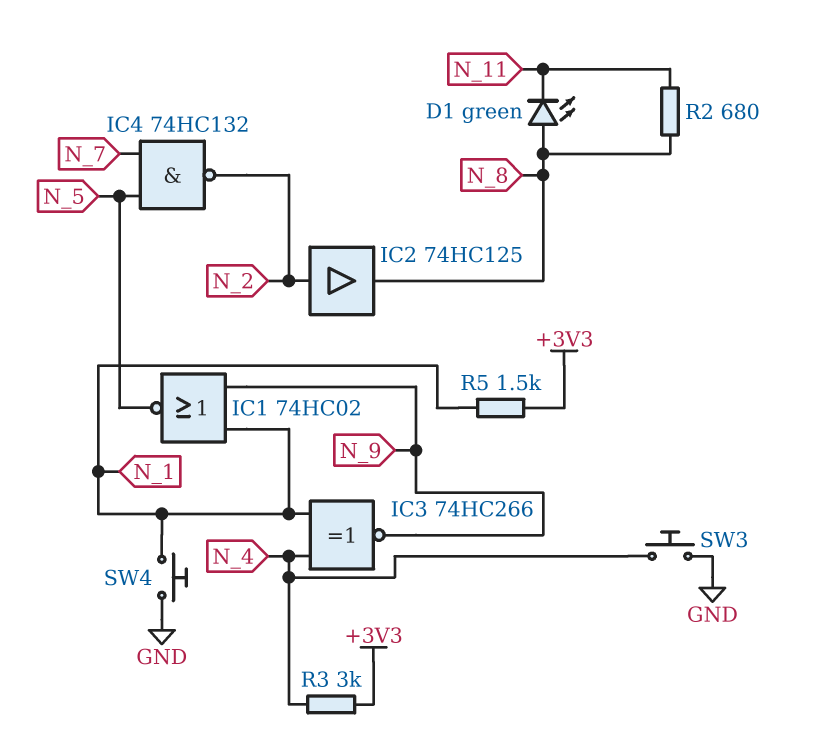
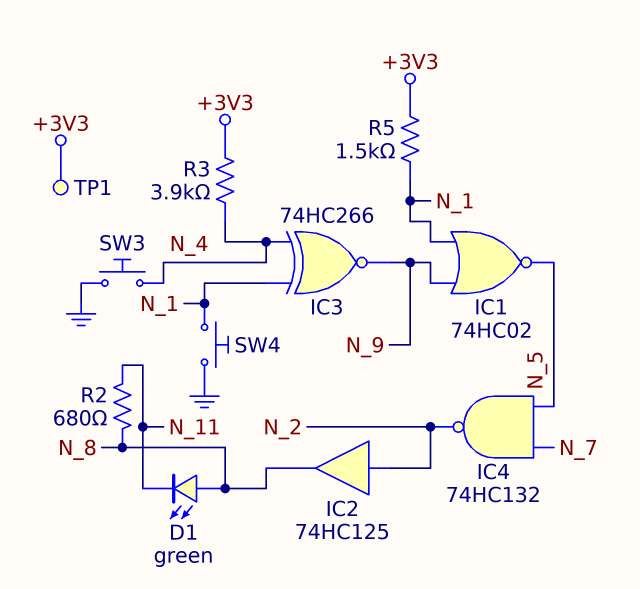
R3: 3k (+3V3, N_4) -> 3.9k (+3V3, N_4)
TP1: none -> test point (+3V3)

